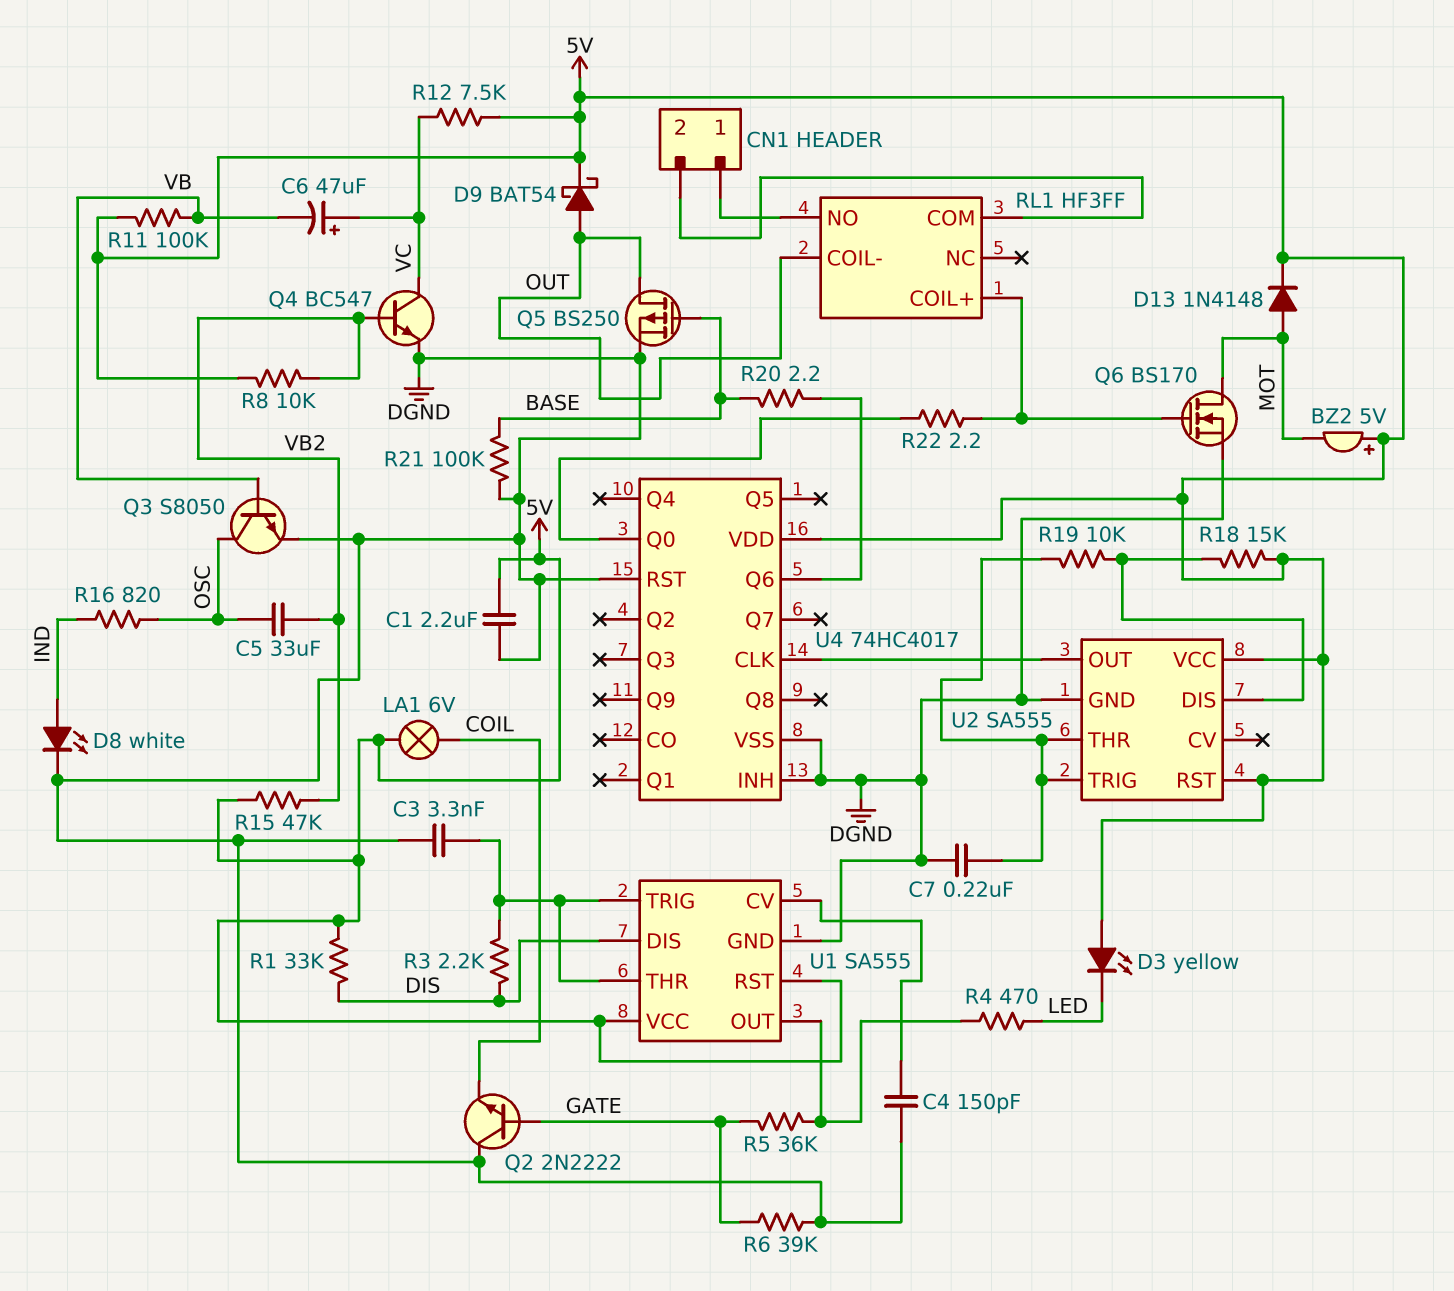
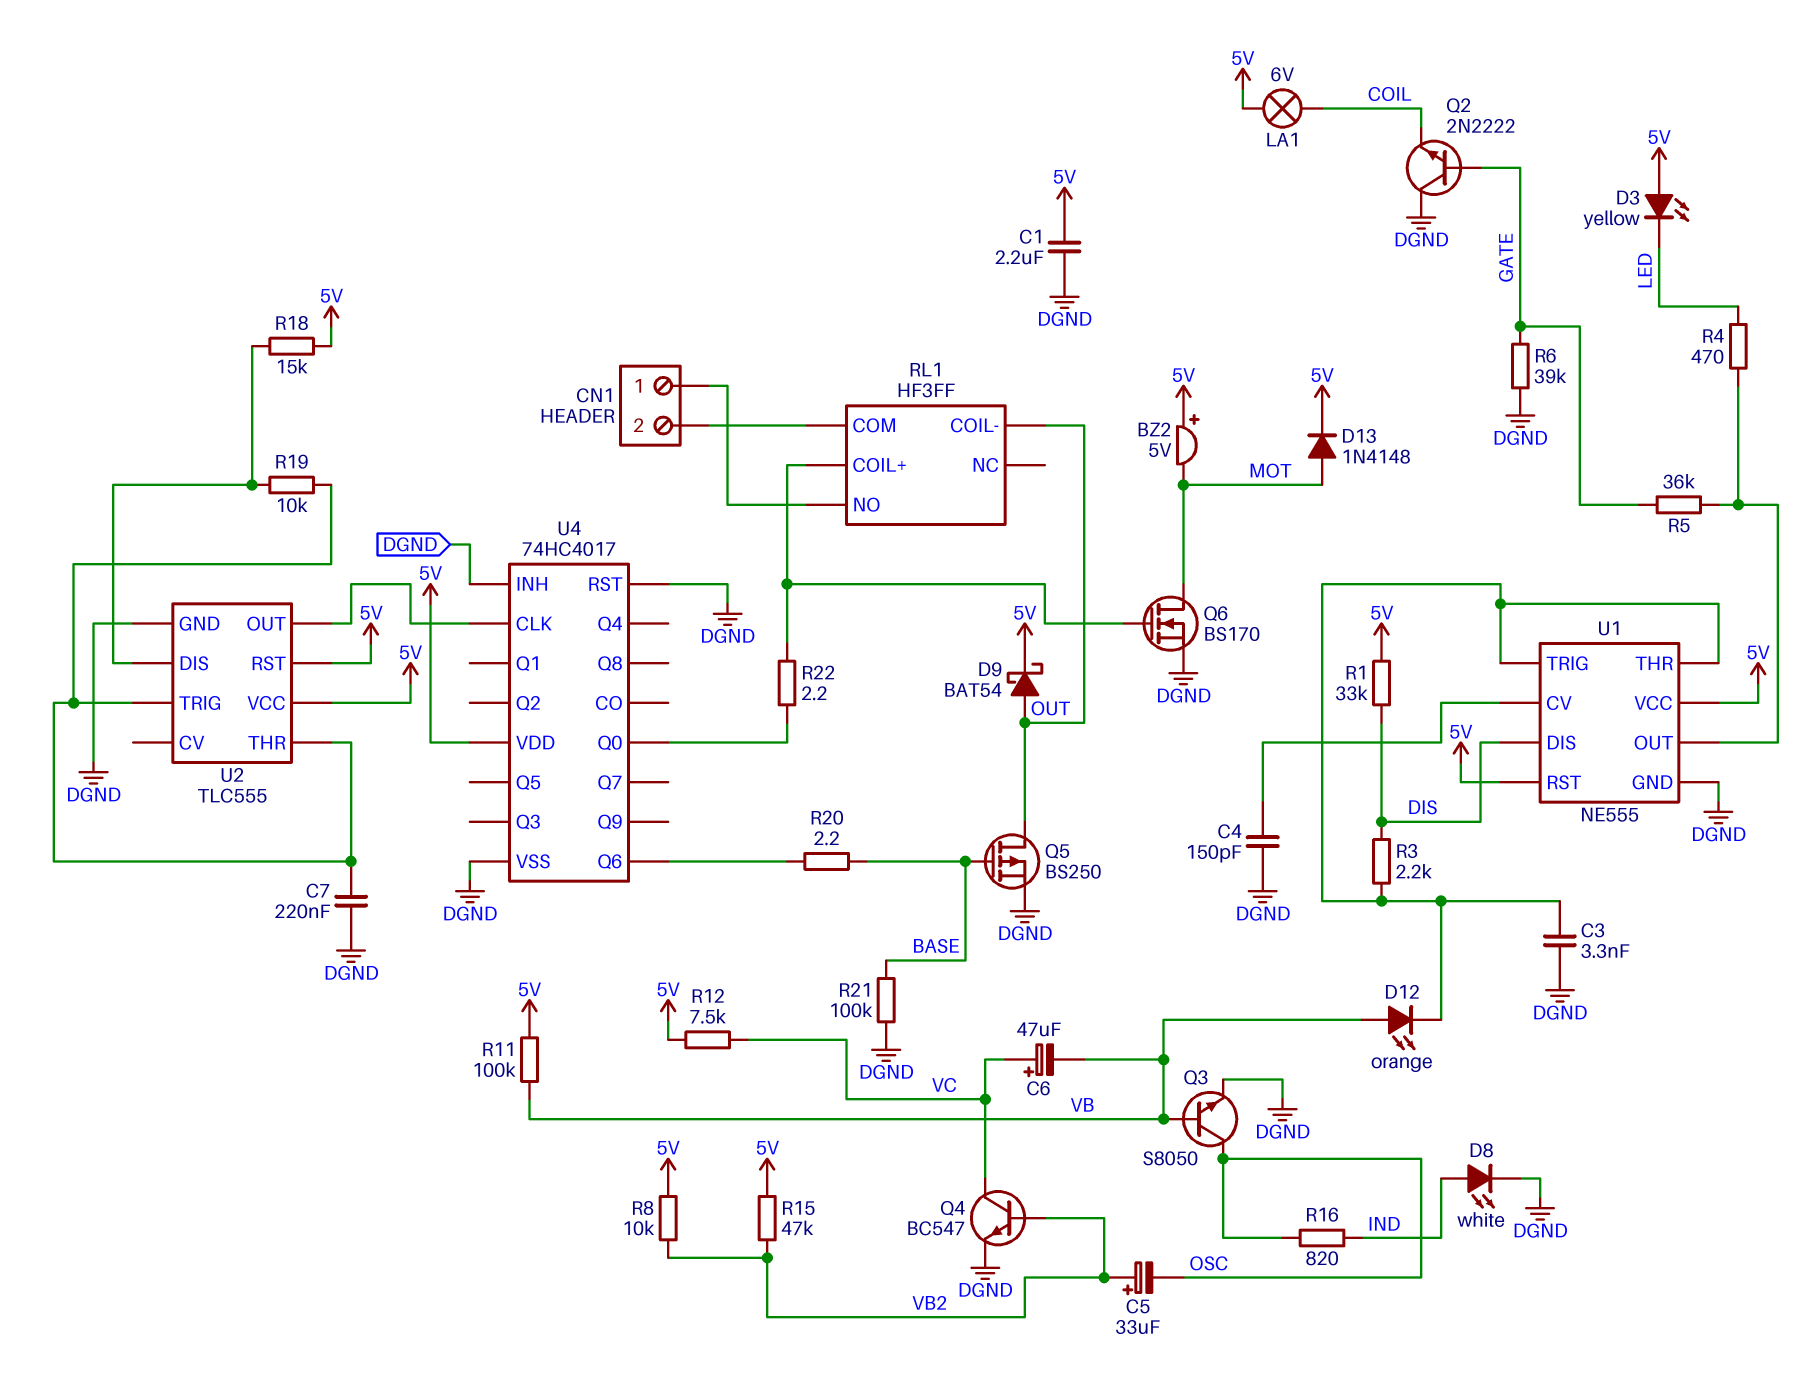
C5: 33uF (OSC, VB2) -> 33uF (plus VB2, minus OSC)
D12: none -> LED orange (A VB, K U1/THR)
U1: SA555 -> NE555
U2: SA555 -> TLC555

